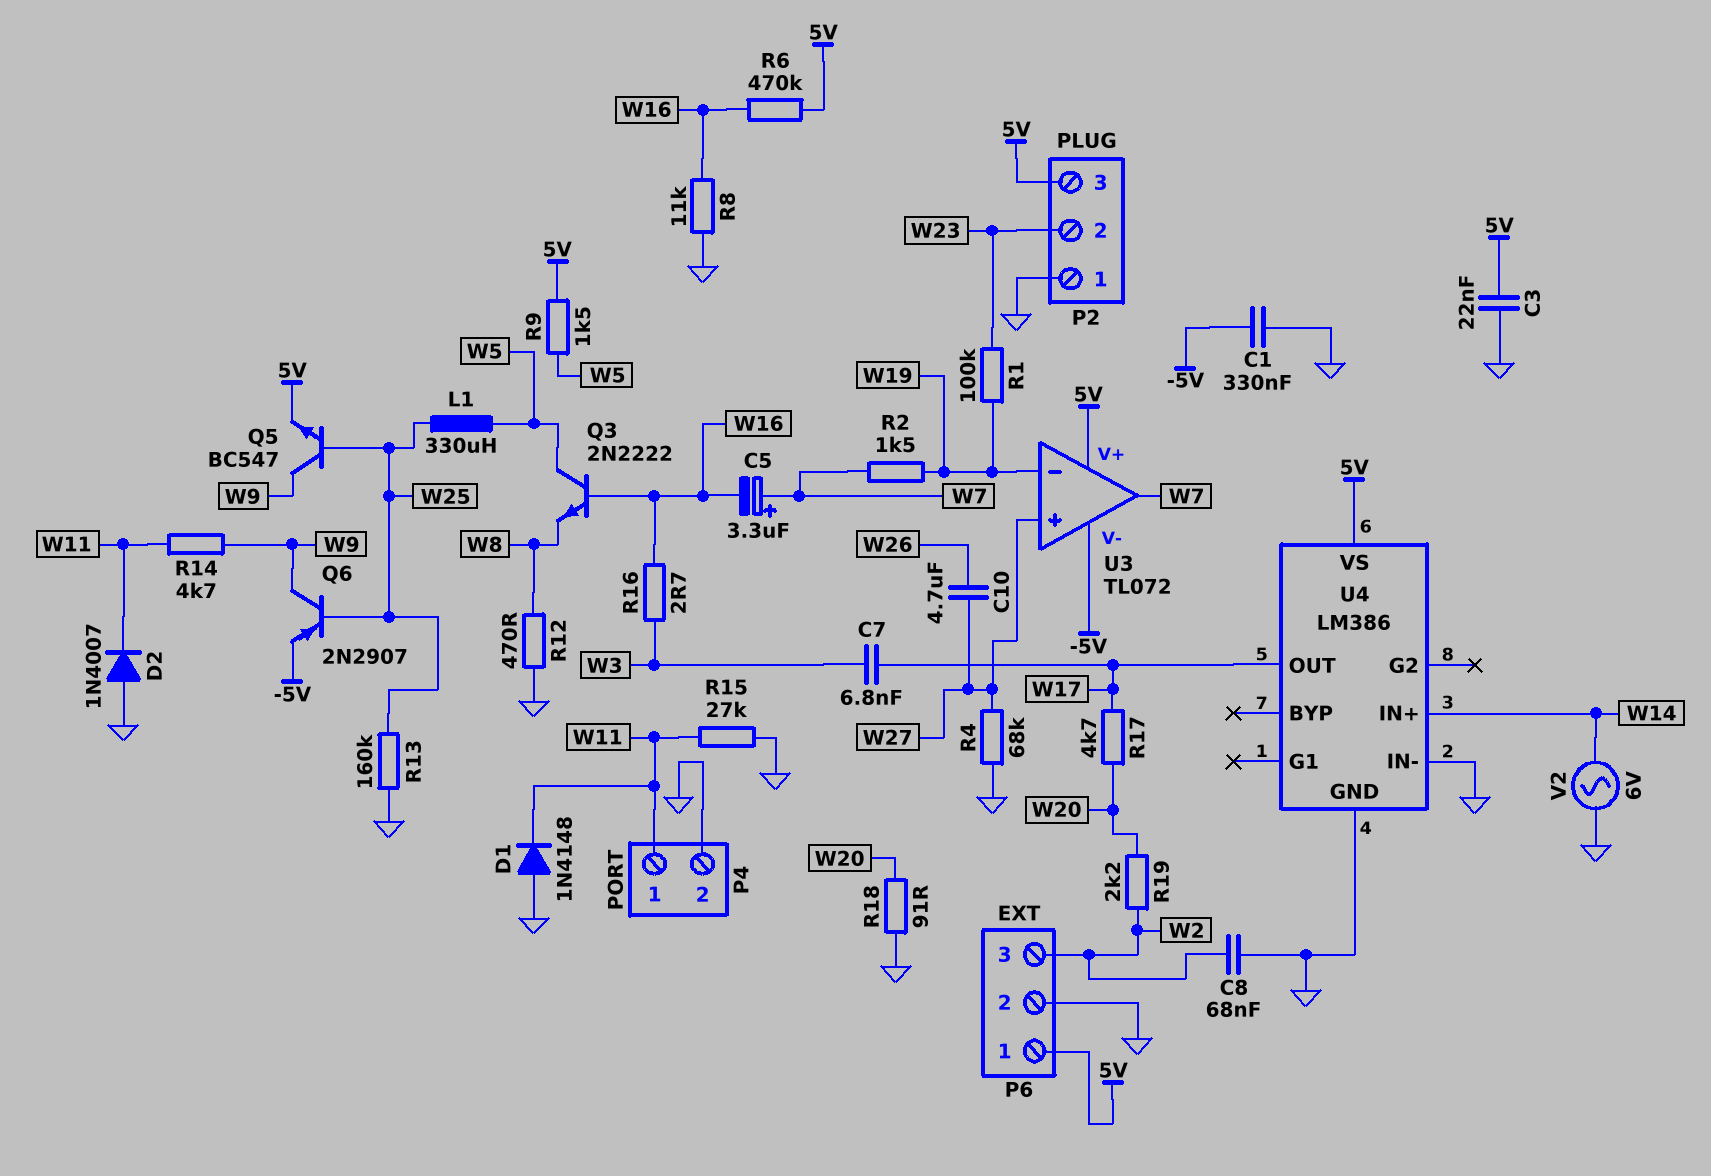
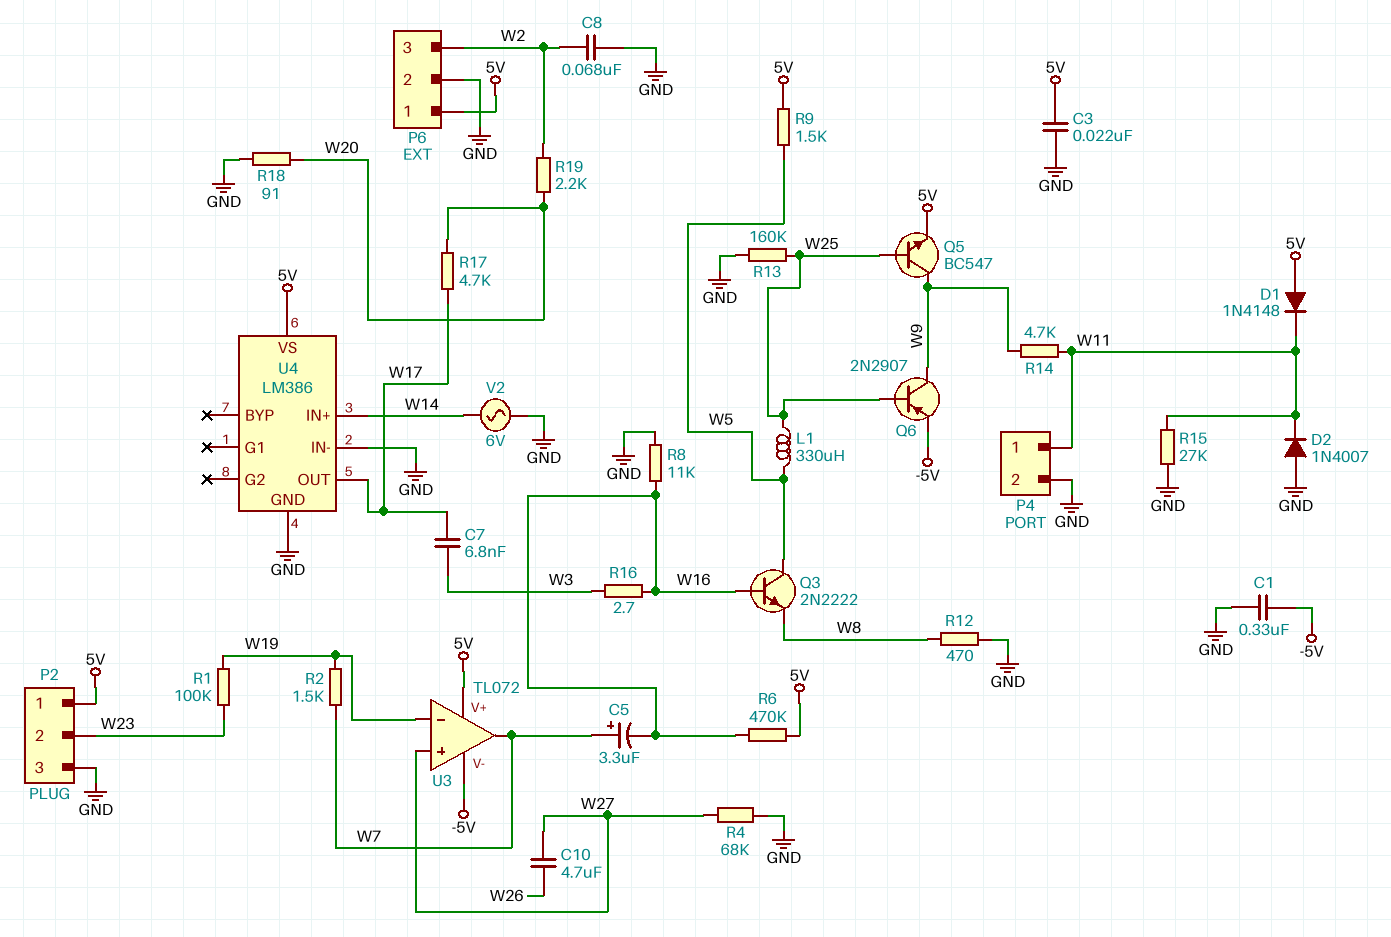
D1: diode 1N4148 (A GND, K W11) -> diode 1N4148 (A 5V, K W11)
P2 pin 1: GND -> 5V
P2 pin 3: 5V -> GND

